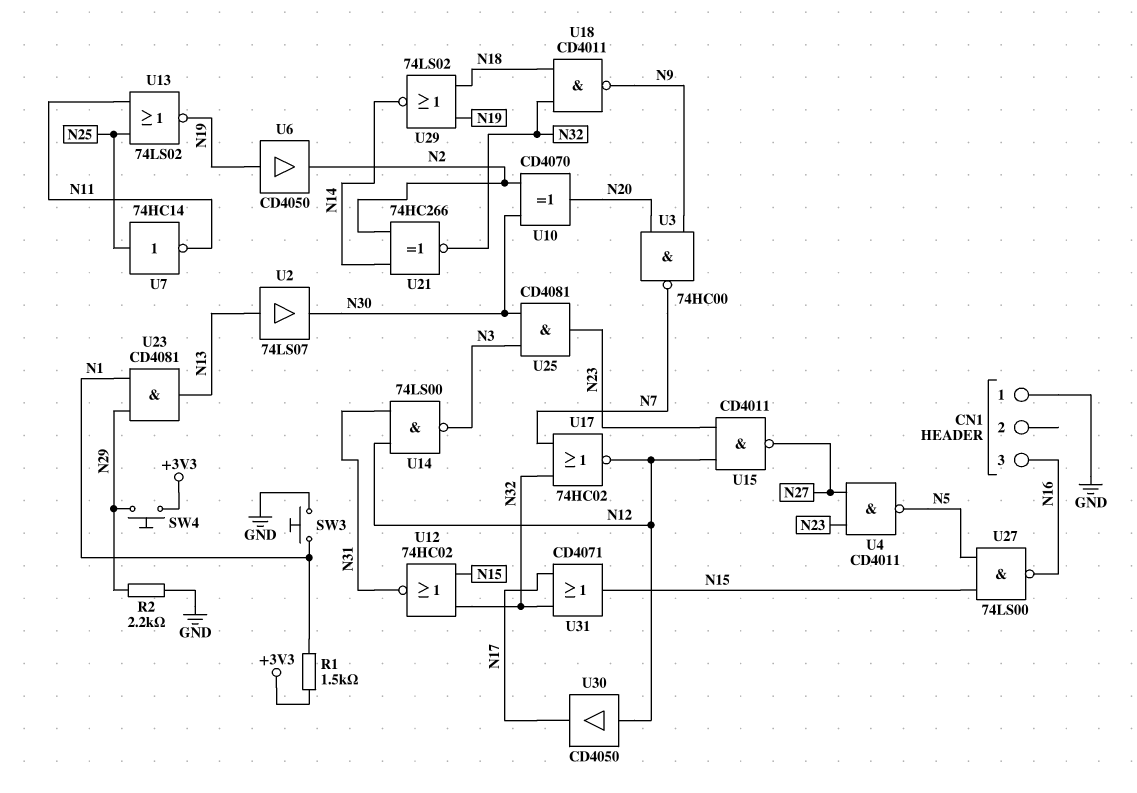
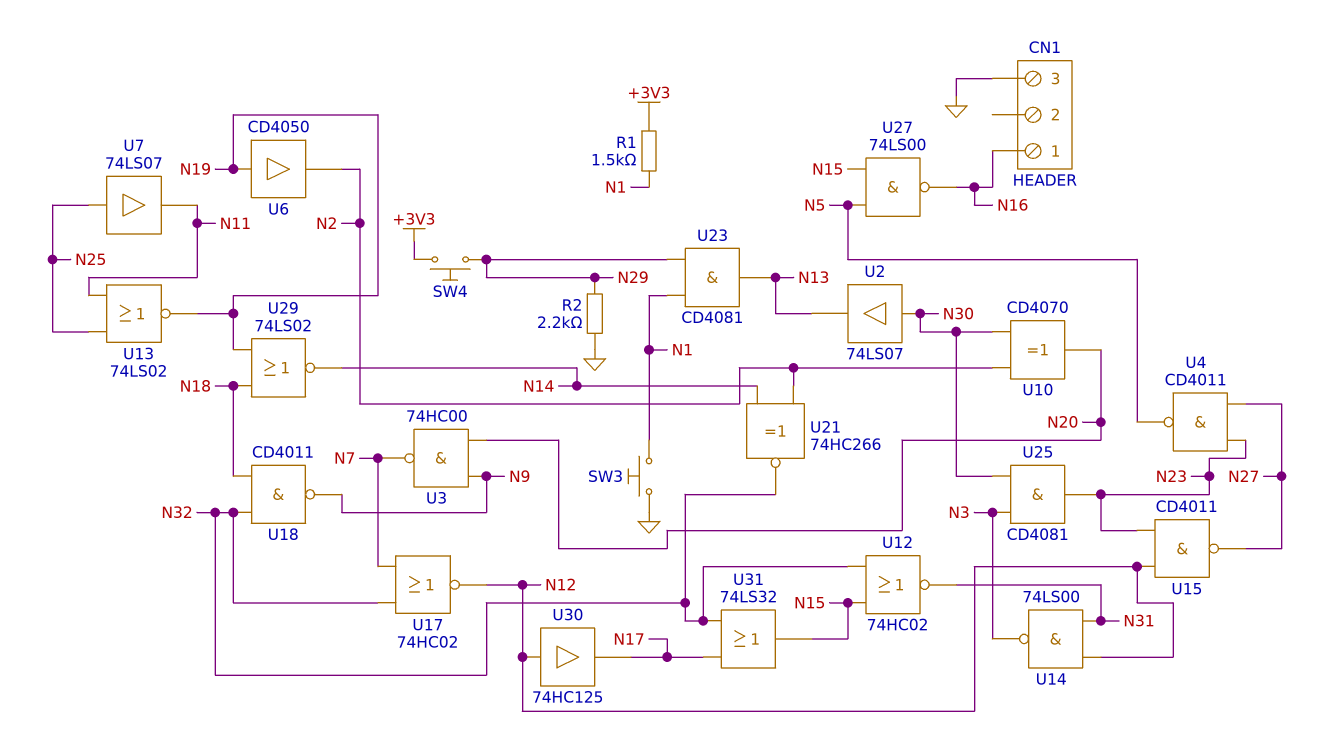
CN1 pin 1: GND -> N16
CN1 pin 3: N16 -> GND
U2: buffer 74LS07 (in N13, out N30) -> buffer 74LS07 (in N30, out N13)
U7: NOT 74HC14 (in N25, out N11) -> buffer 74LS07 (in N25, out N11)
U30: buffer CD4050 (in N12, out N17) -> buffer 74HC125 (in N12, out N17)
U31: OR CD4071 (in N17, in N32, out N15) -> OR 74LS32 (in N17, in N32, out N15)

